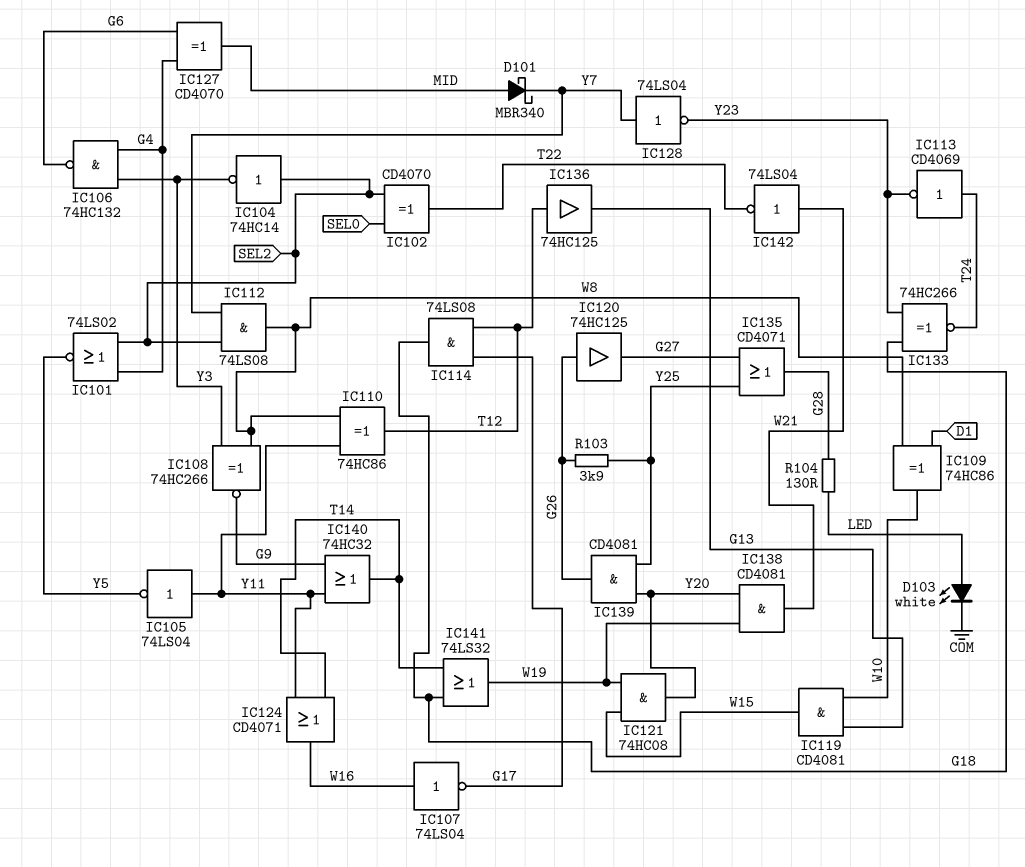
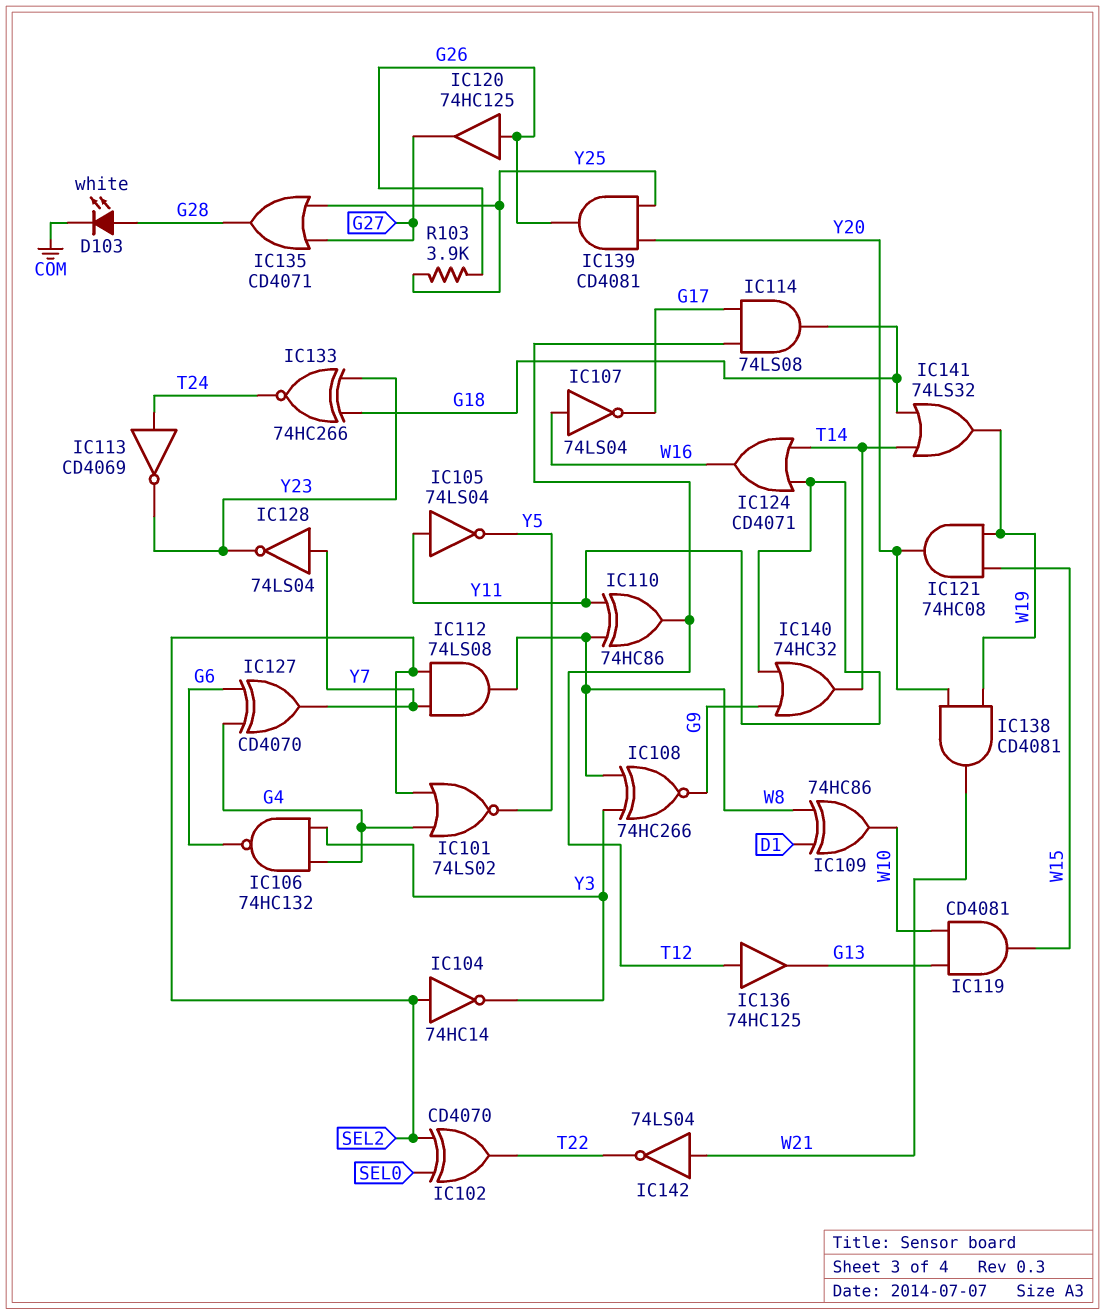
D101: schottky MBR340 (A MID, K Y7) -> none
D103: LED white (A LED, K COM) -> LED white (A G28, K COM)
IC127: XOR CD4070 (in G4, in G6, out MID) -> XOR CD4070 (in G4, in G6, out Y7)
R104: 130 (G28, LED) -> none

